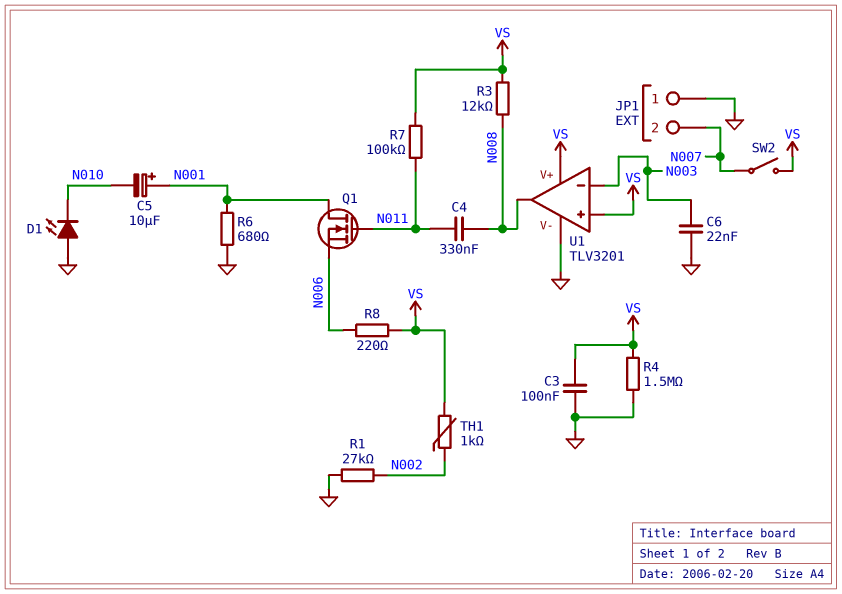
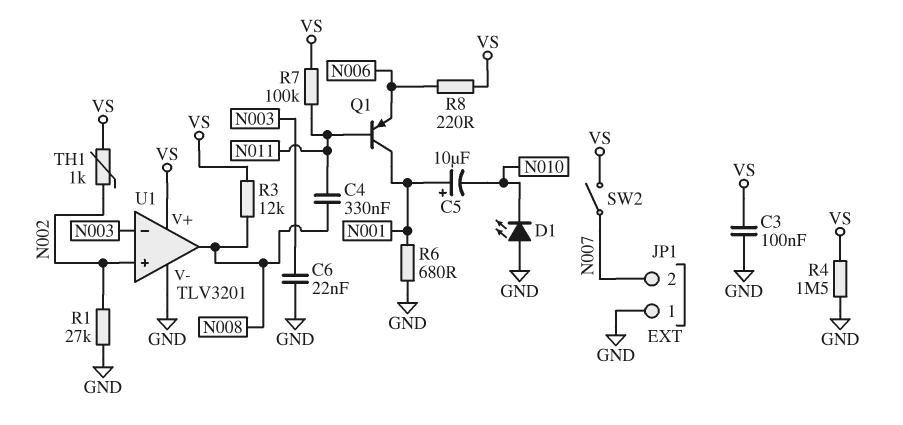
Q1: NMOS (G N011, D N001, S N006) -> PNP (B N011, C N001, E N006)
U1 pin in+: VS -> N002

